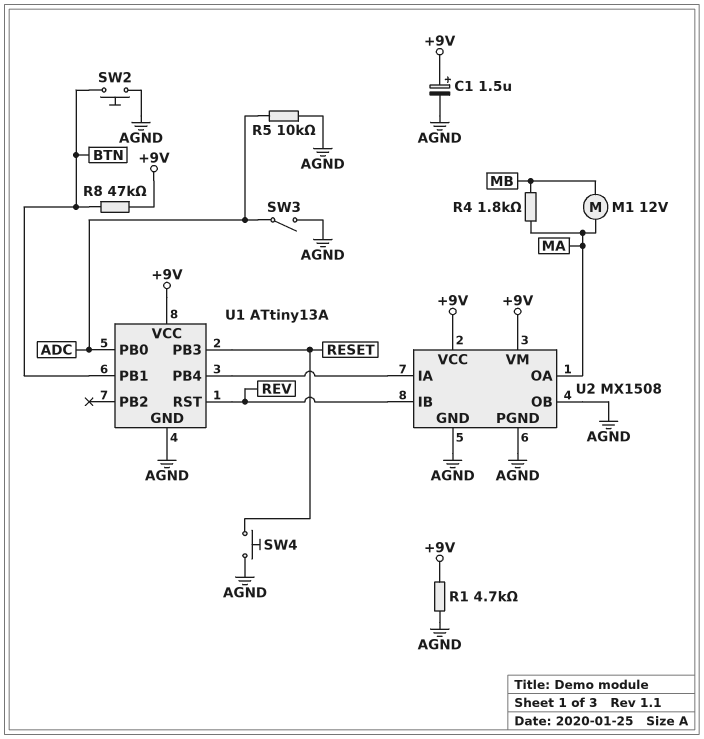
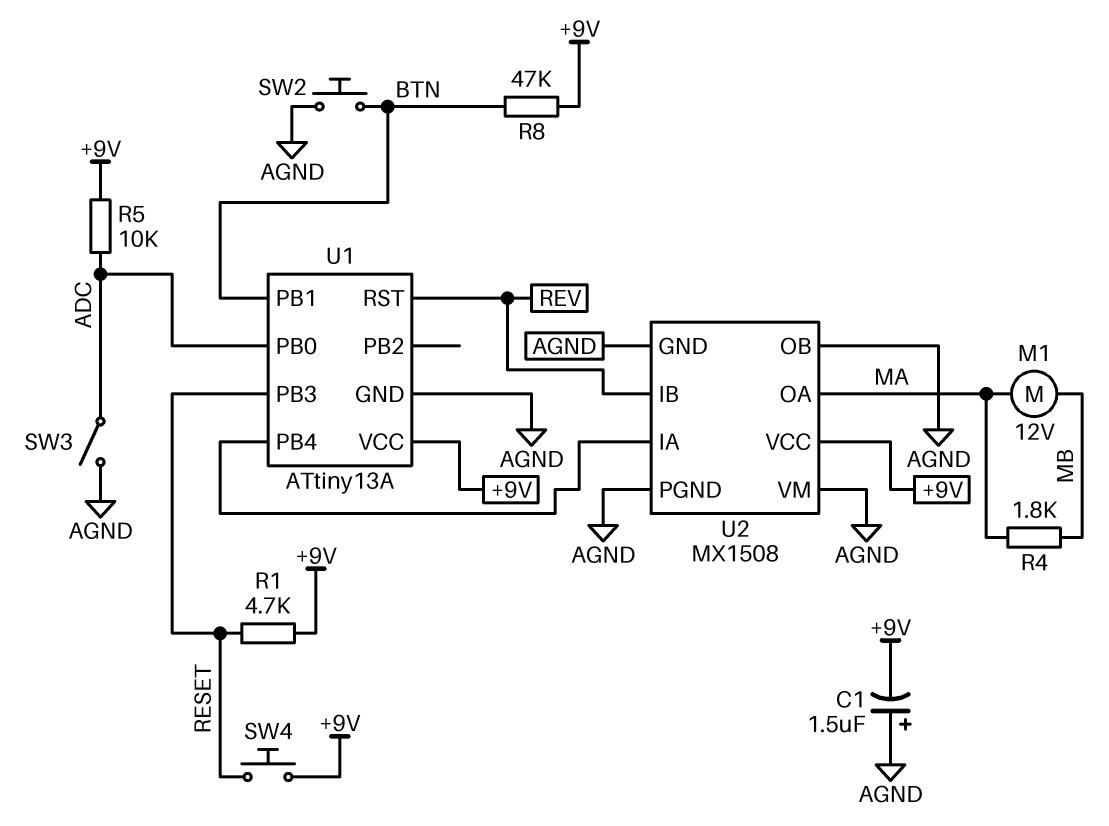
C1: 1.5uF (plus +9V, minus AGND) -> 1.5uF (plus AGND, minus +9V)
R1: 4.7k (+9V, AGND) -> 4.7k (+9V, RESET)
R5: 10k (ADC, AGND) -> 10k (+9V, ADC)
SW4: button (AGND, RESET) -> button (+9V, RESET)
U2 pin VM: +9V -> AGND

